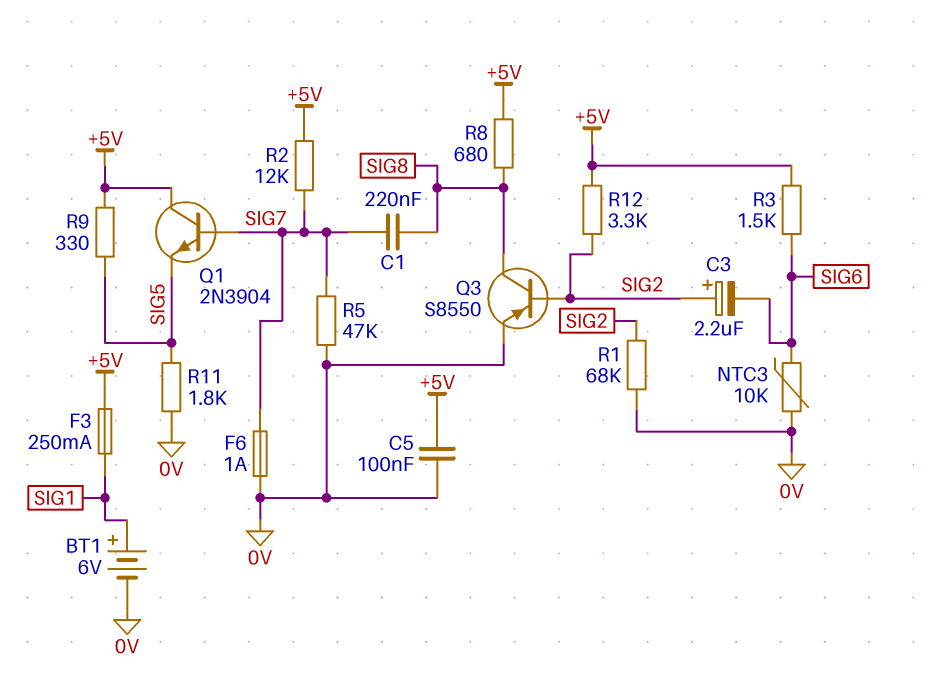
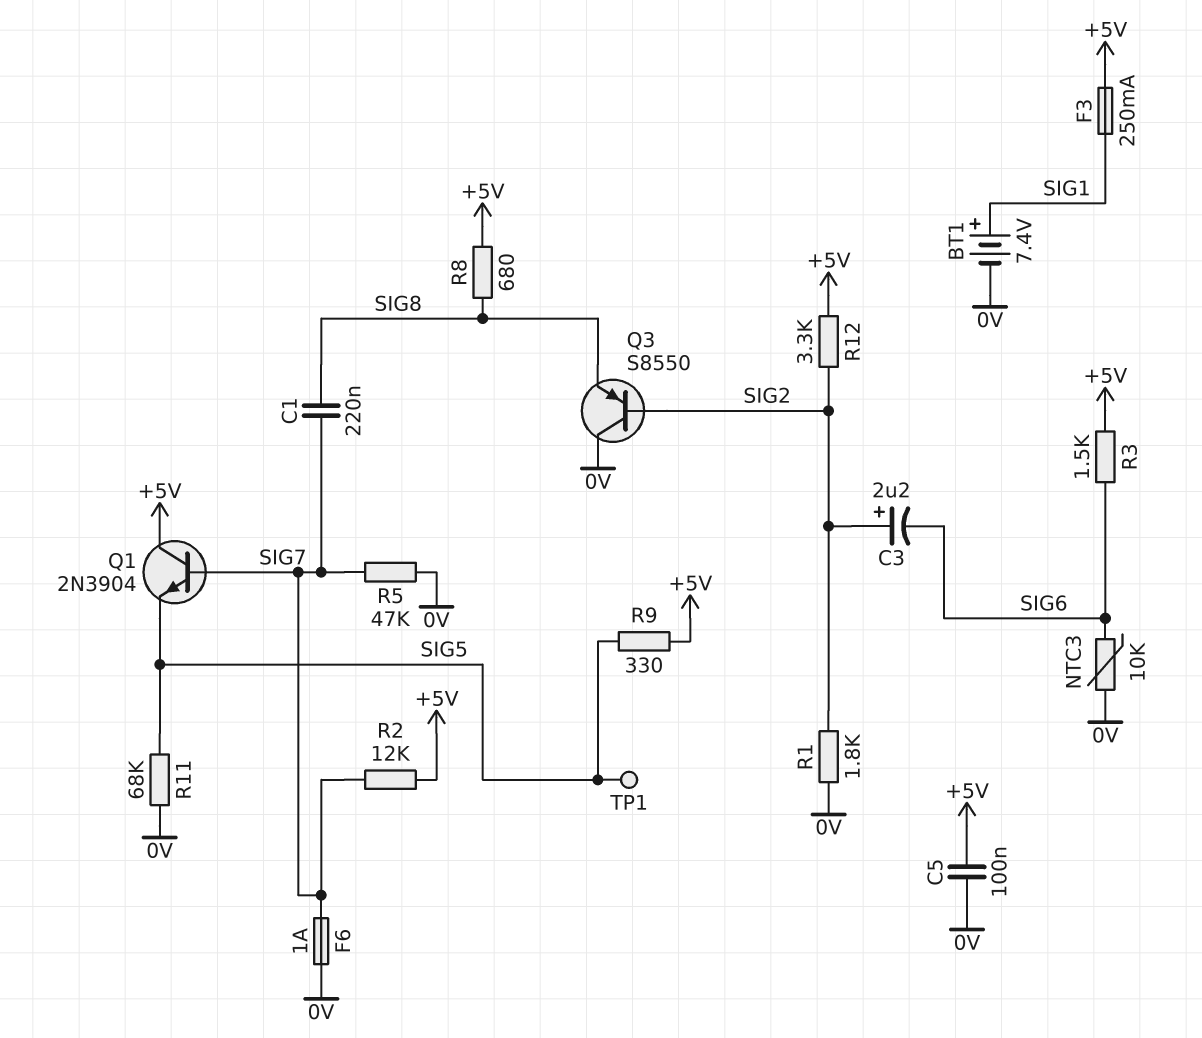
BT1: 6V (plus SIG1, minus 0V) -> 7.4V (plus SIG1, minus 0V)
Q3: PNP S8550 (B SIG2, C SIG8, E 0V) -> PNP S8550 (B SIG2, C 0V, E SIG8)
R1: 68k (0V, SIG2) -> 1.8k (0V, SIG2)
R11: 1.8k (0V, SIG5) -> 68k (0V, SIG5)
TP1: none -> test point (SIG5)

